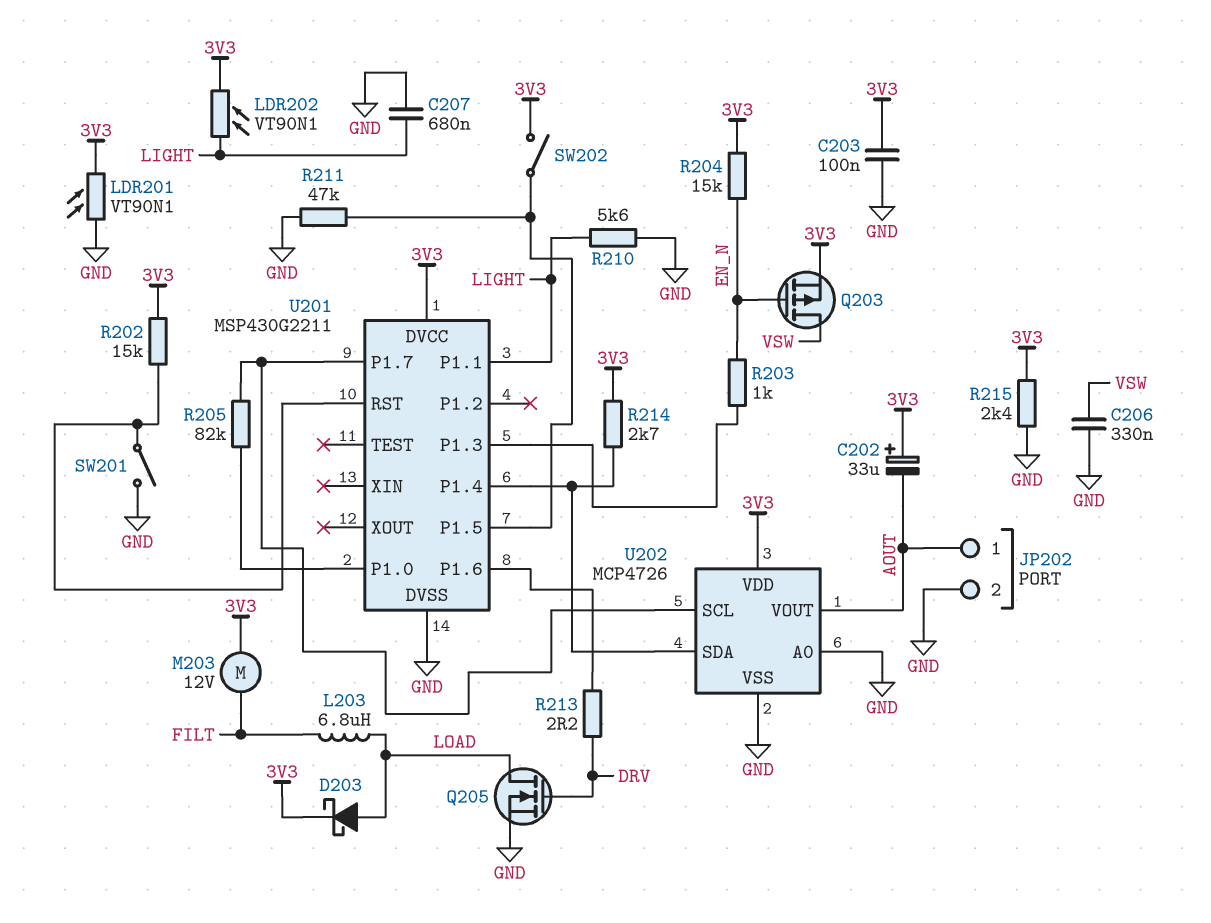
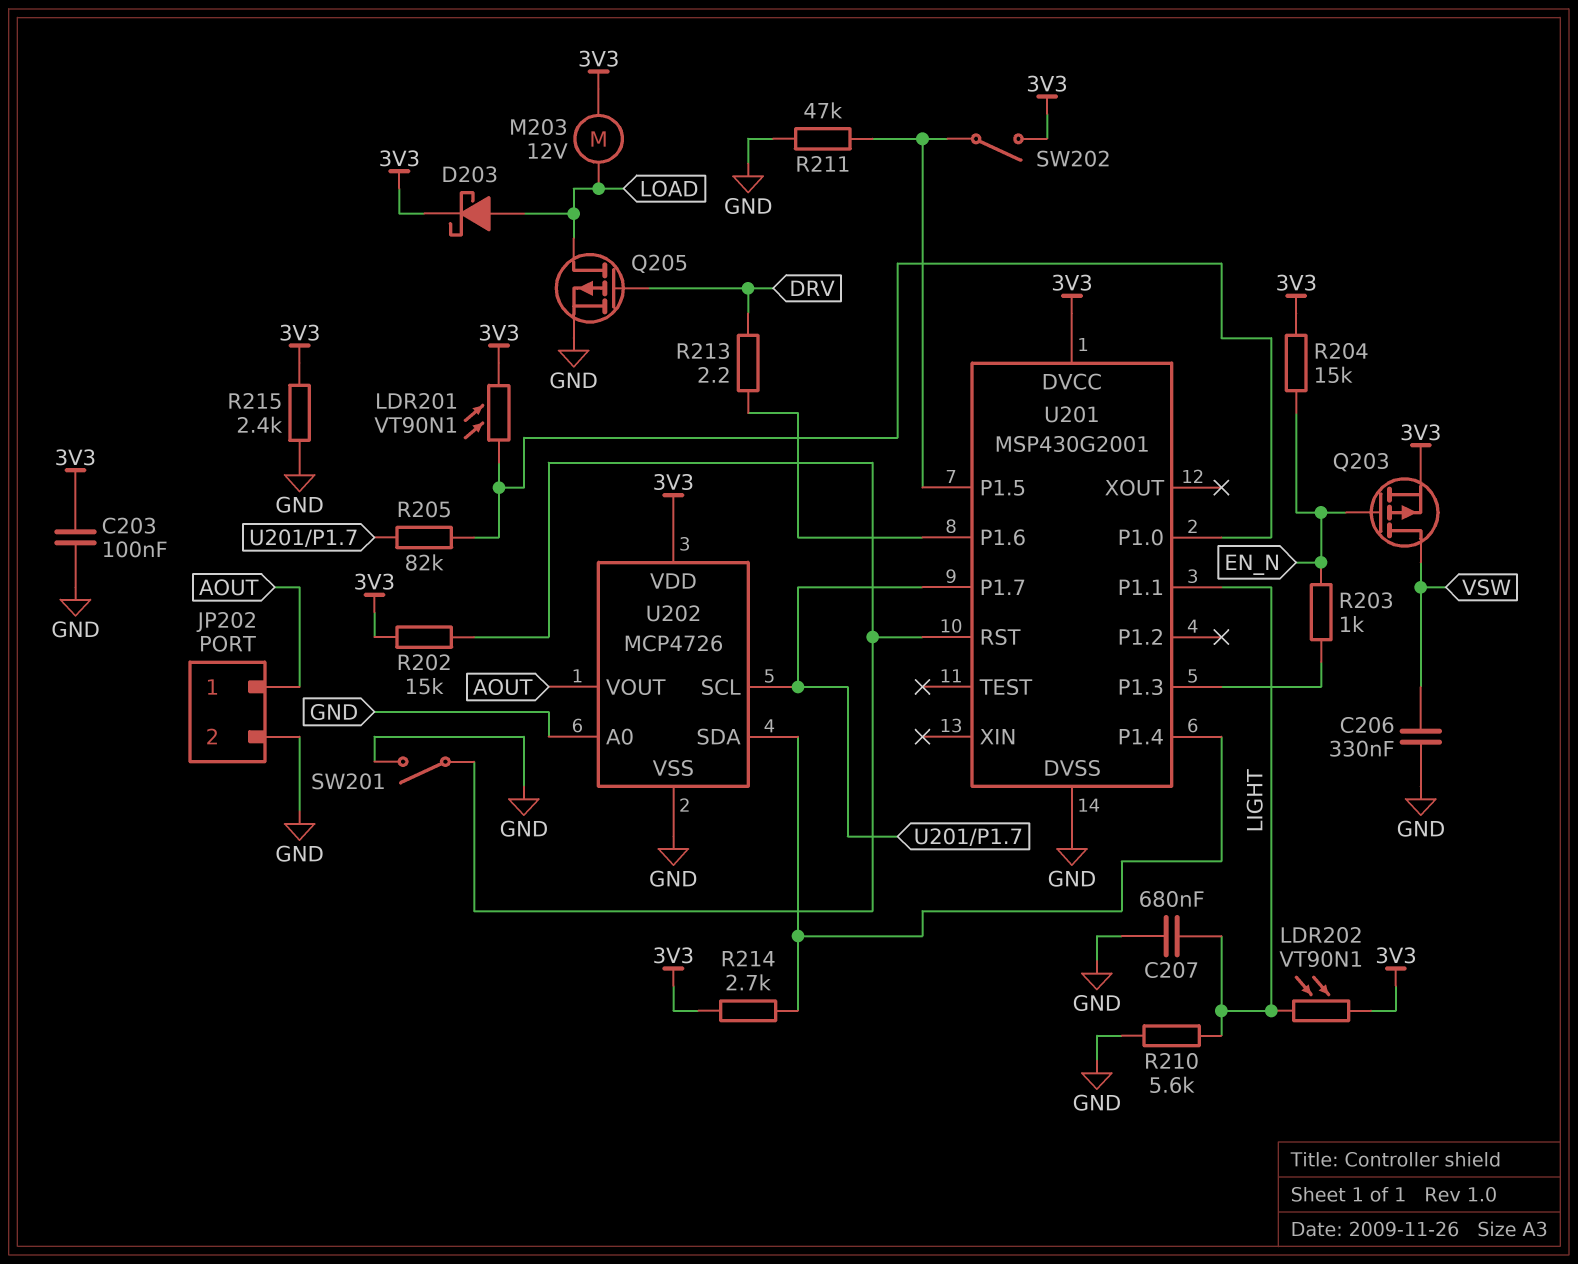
C202: 33uF (plus 3V3, minus AOUT) -> none
L203: 6.8uH (FILT, LOAD) -> none
LDR201: VT90N1 (3V3, GND) -> VT90N1 (3V3, U201/P1.0)
M203: motor 12V (3V3, FILT) -> motor 12V (3V3, LOAD)
Q205: NMOS (G DRV, D LOAD, S GND) -> PMOS (G DRV, D LOAD, S GND)
U201: MSP430G2211 -> MSP430G2001

